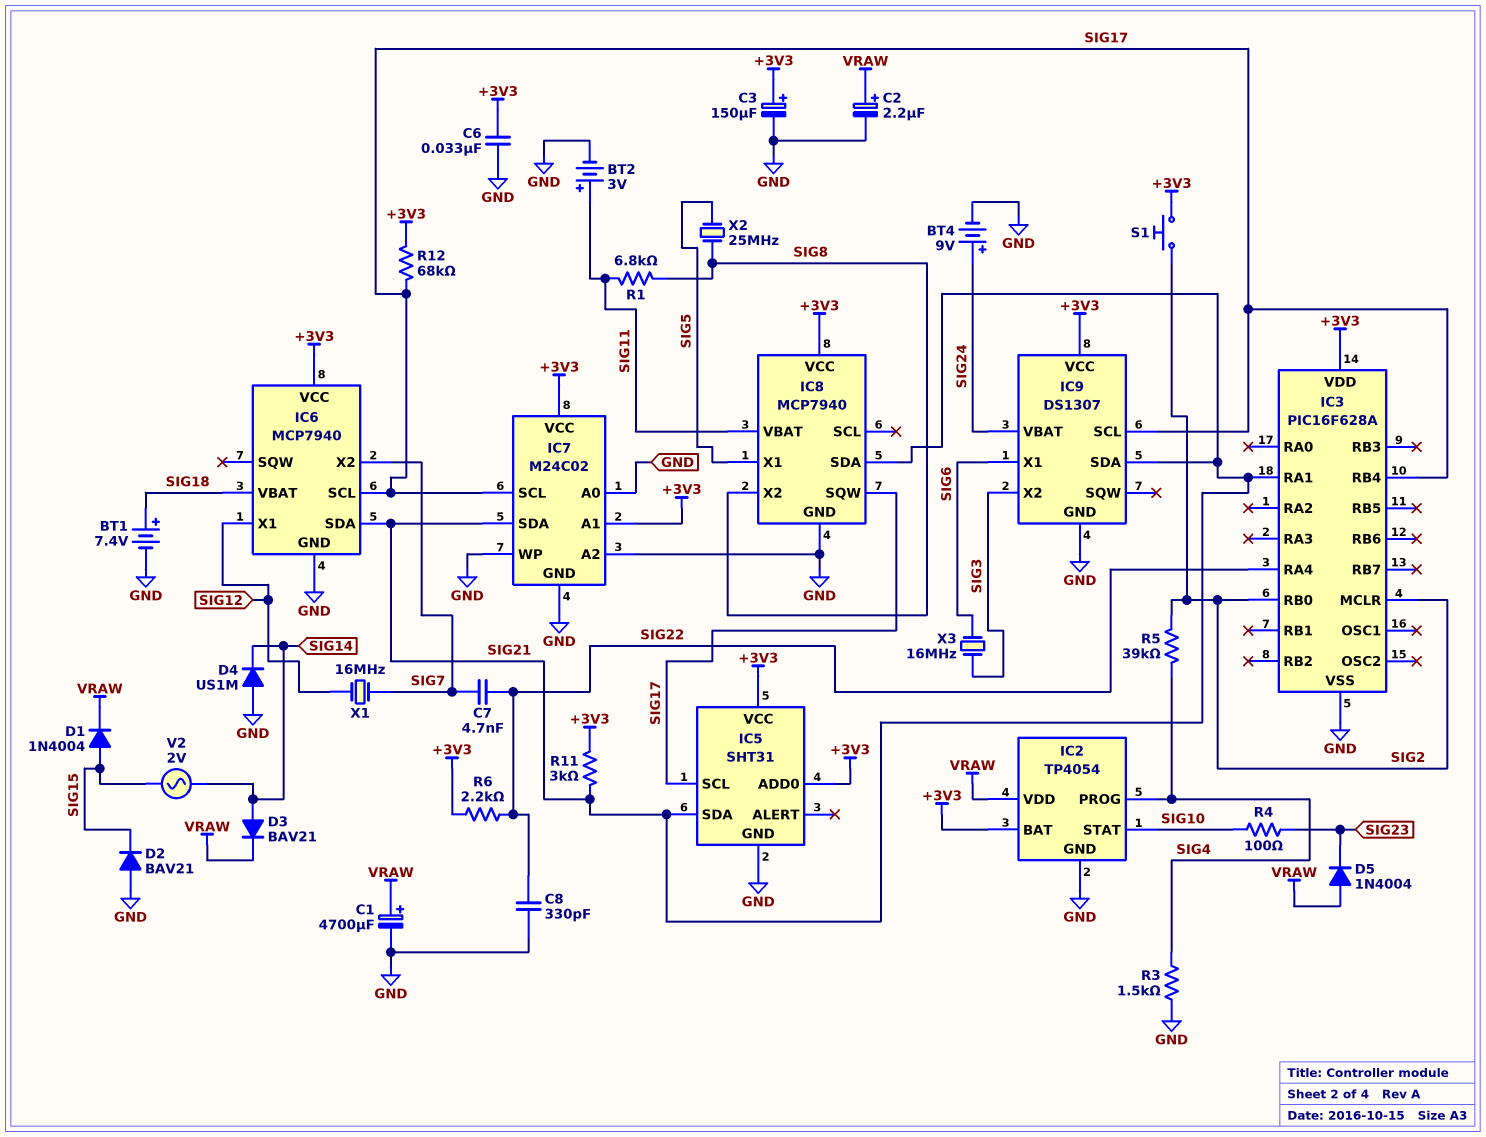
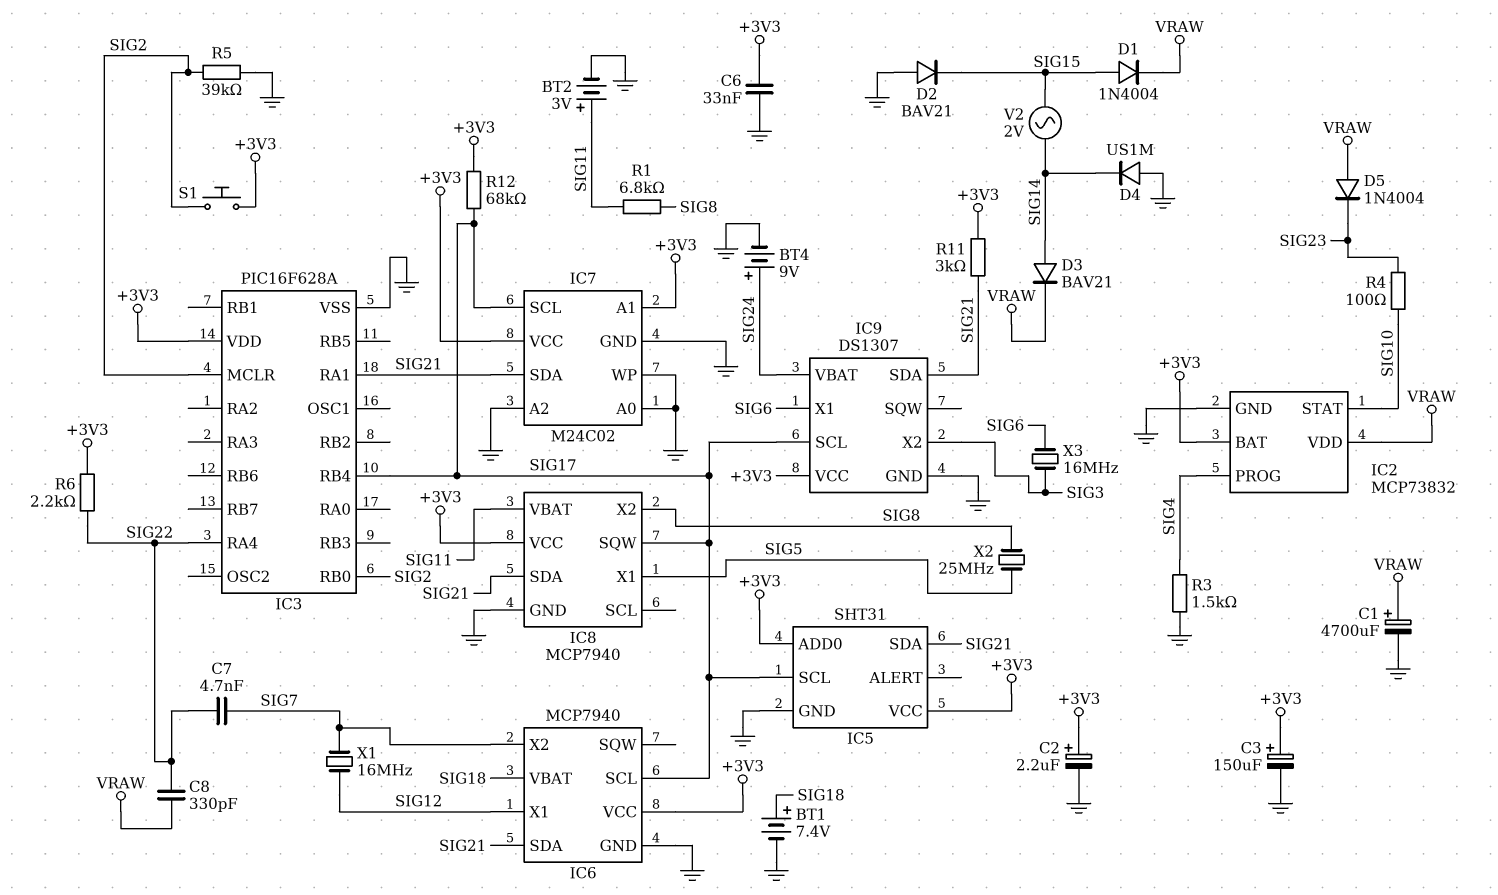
C2: 2.2uF (plus VRAW, minus GND) -> 2.2uF (plus +3V3, minus GND)
C8: 330pF (GND, SIG22) -> 330pF (SIG22, VRAW)
IC2: TP4054 -> MCP73832
R5: 39k (SIG2, SIG4) -> 39k (GND, SIG2)

